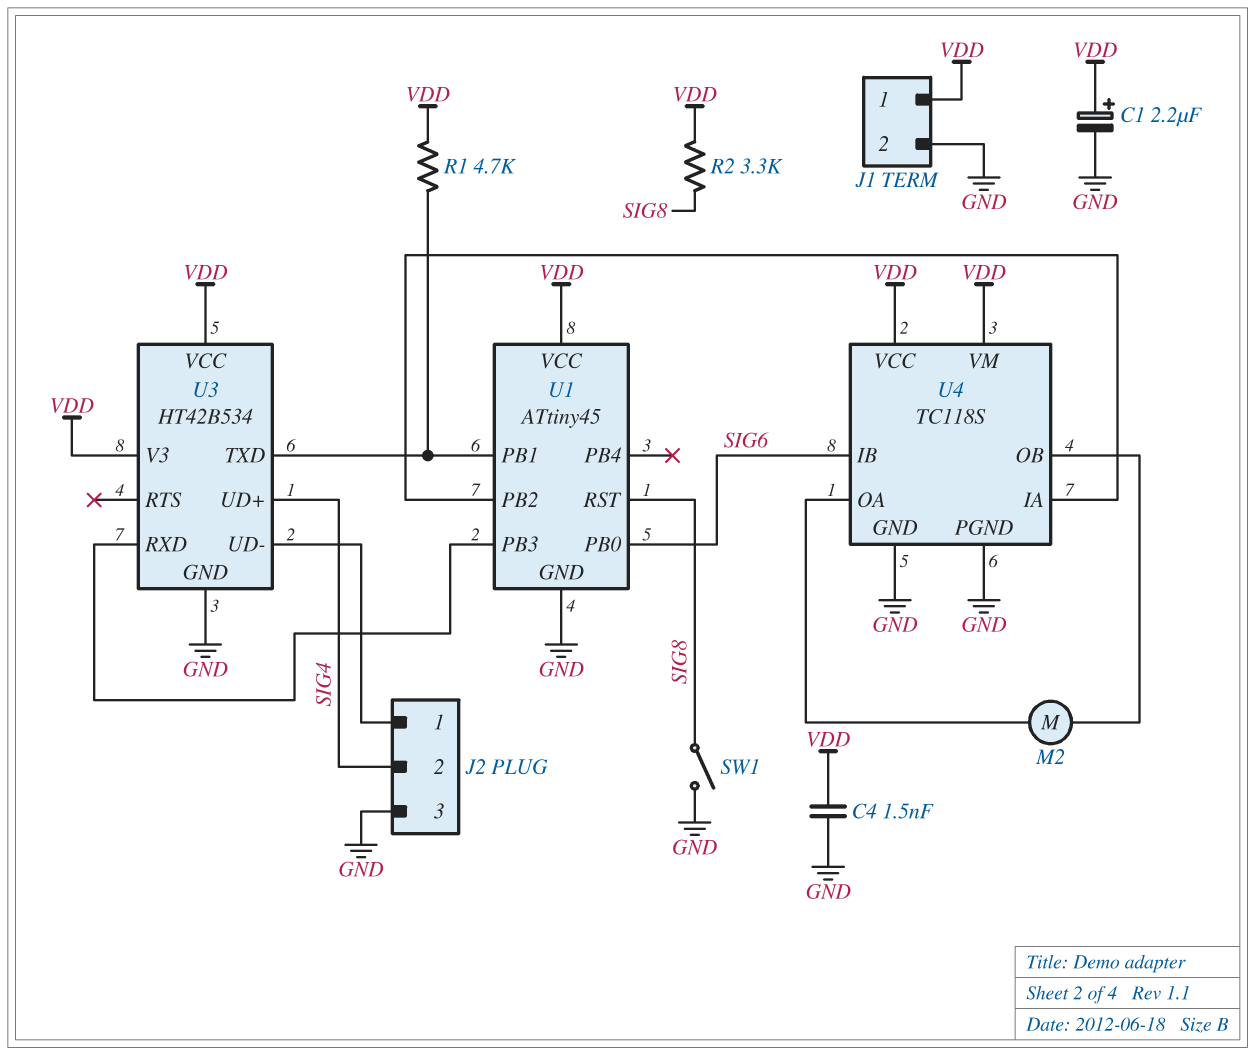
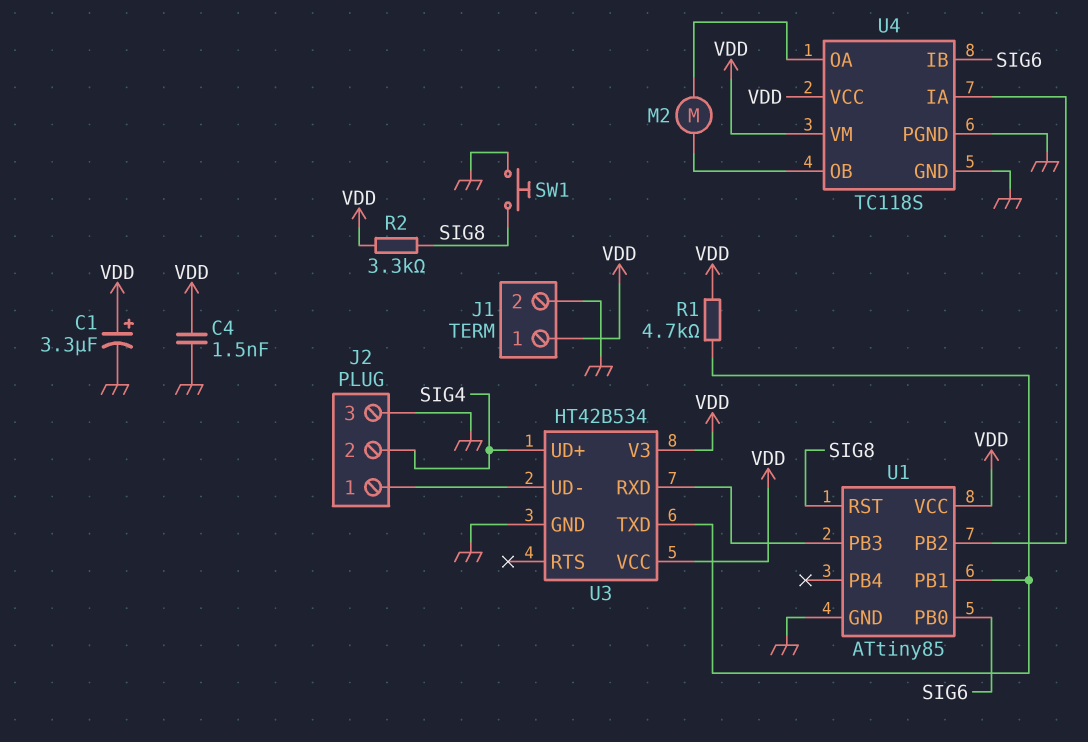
C1: 2.2uF (plus VDD, minus GND) -> 3.3uF (plus VDD, minus GND)
SW1: switch (GND, SIG8) -> button (GND, SIG8)
U1: ATtiny45 -> ATtiny85

